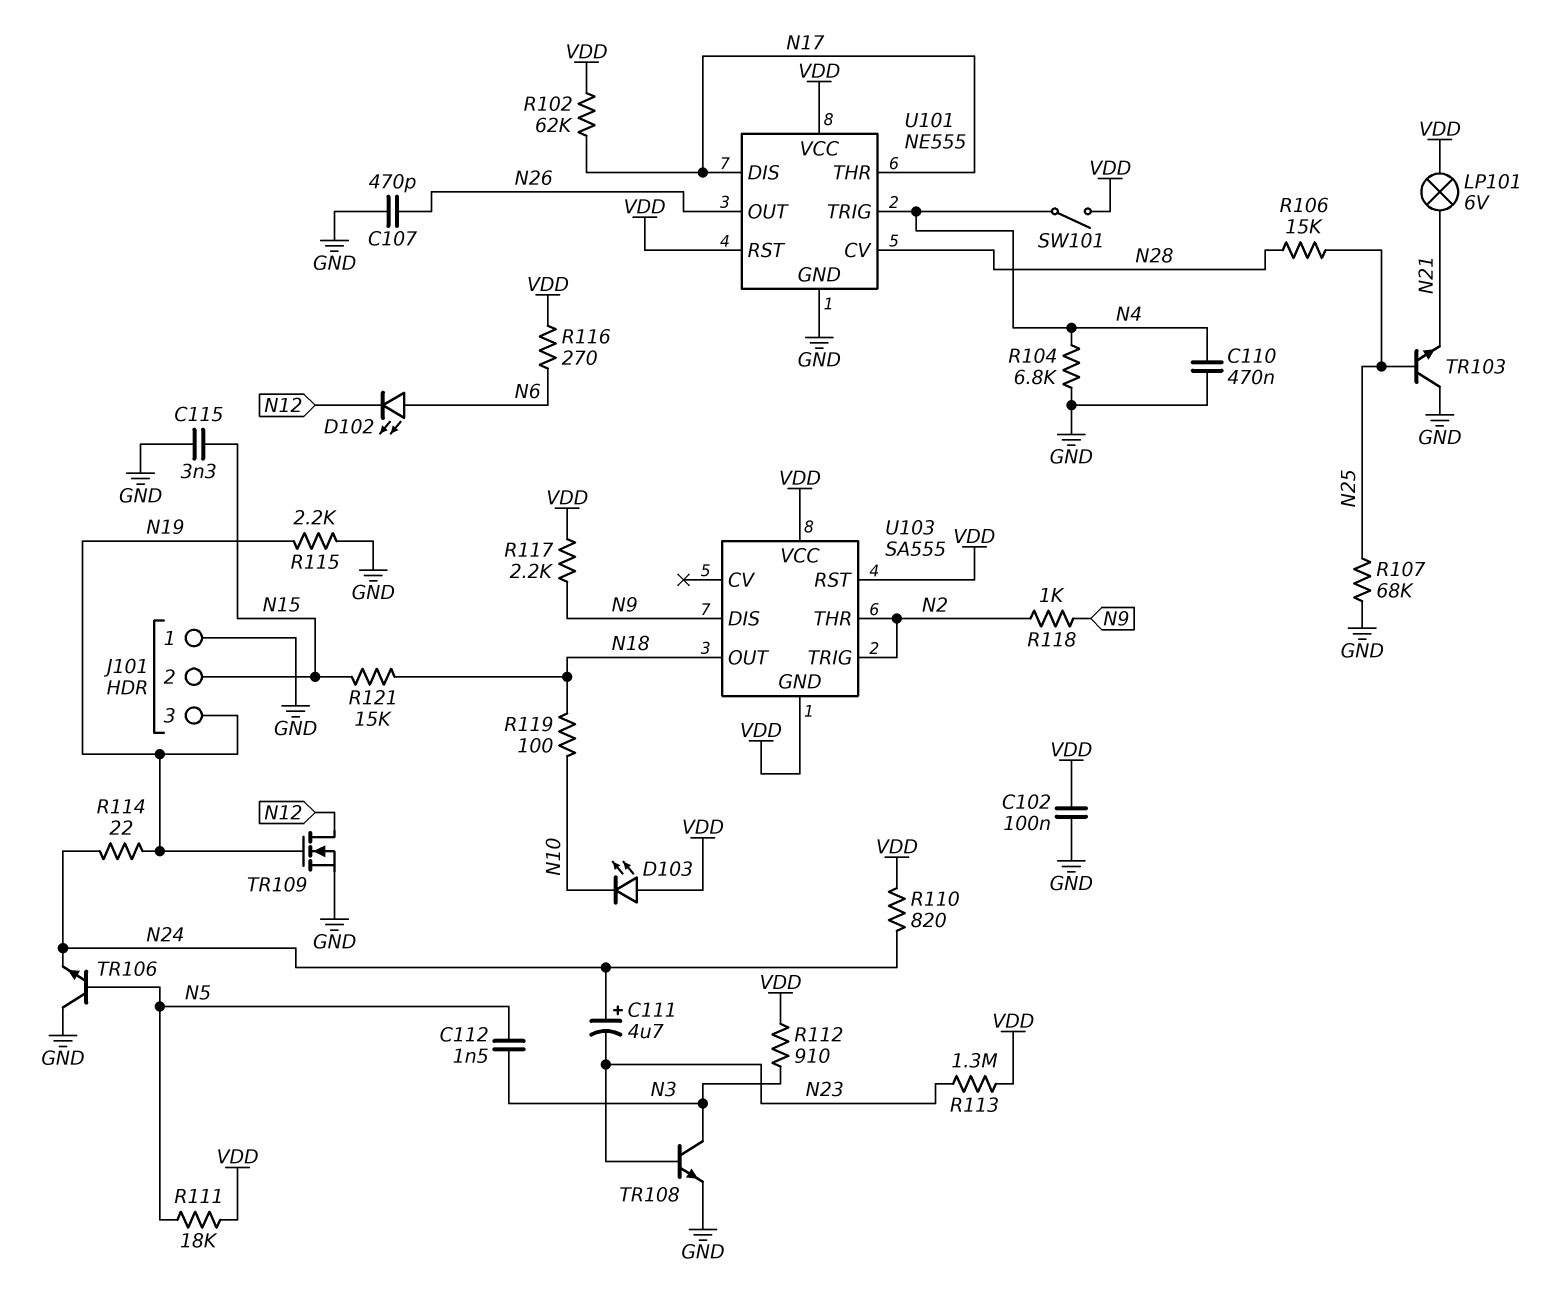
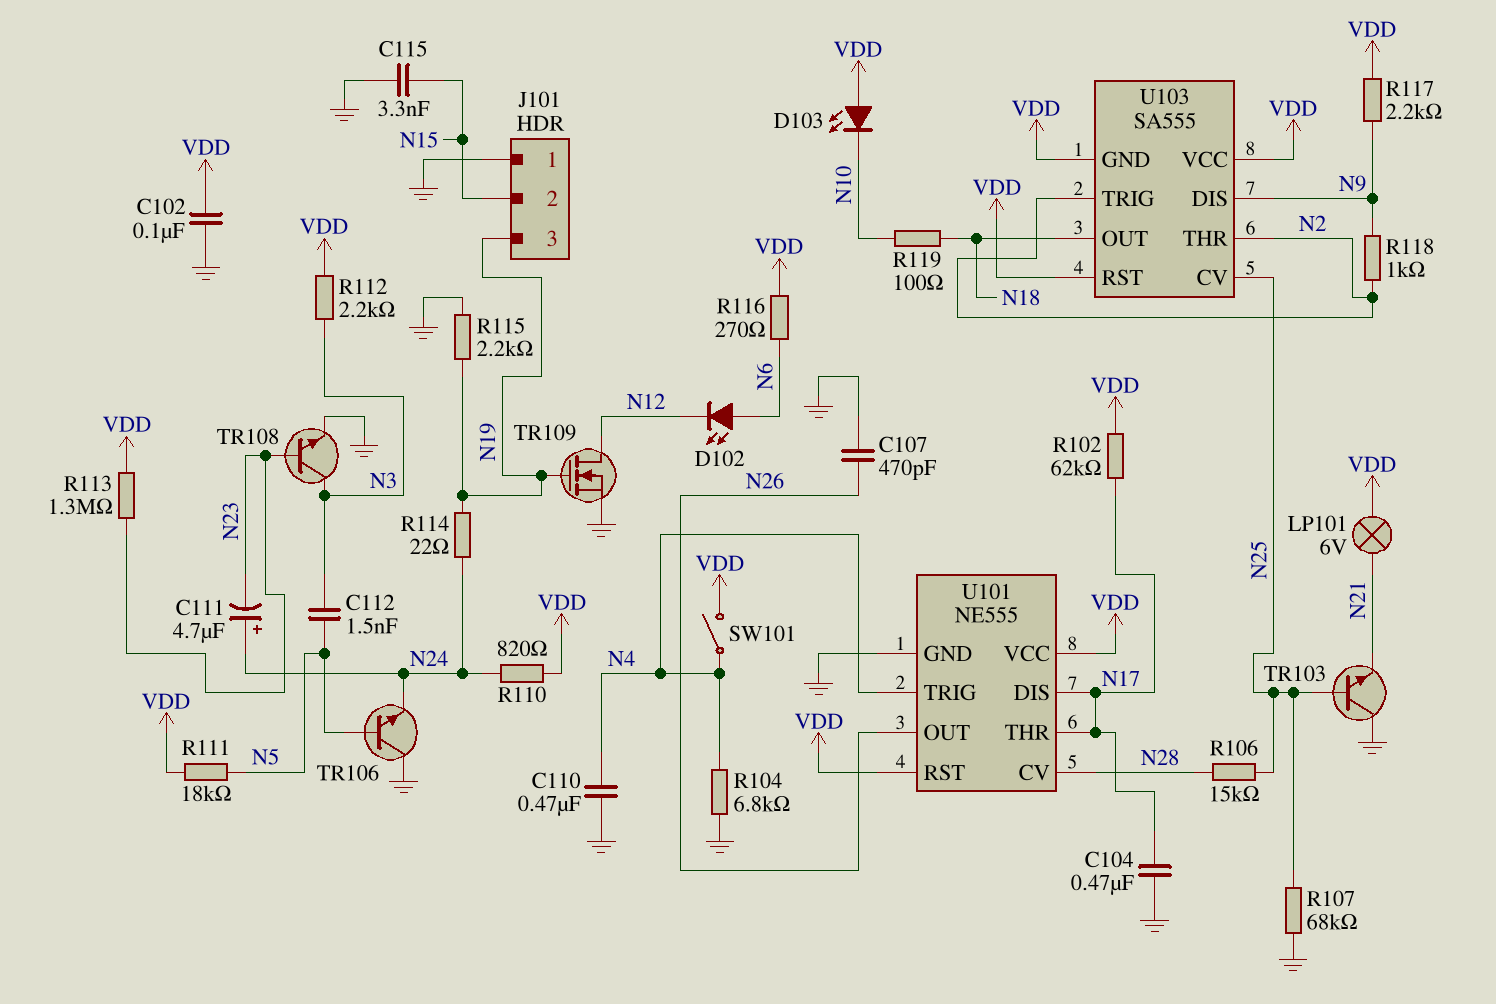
C104: none -> 470nF (GND, N17)
R112: 910 (N3, VDD) -> 2.2k (N3, VDD)
R121: 15k (N15, N18) -> none
U103 pin CV: none -> N25

